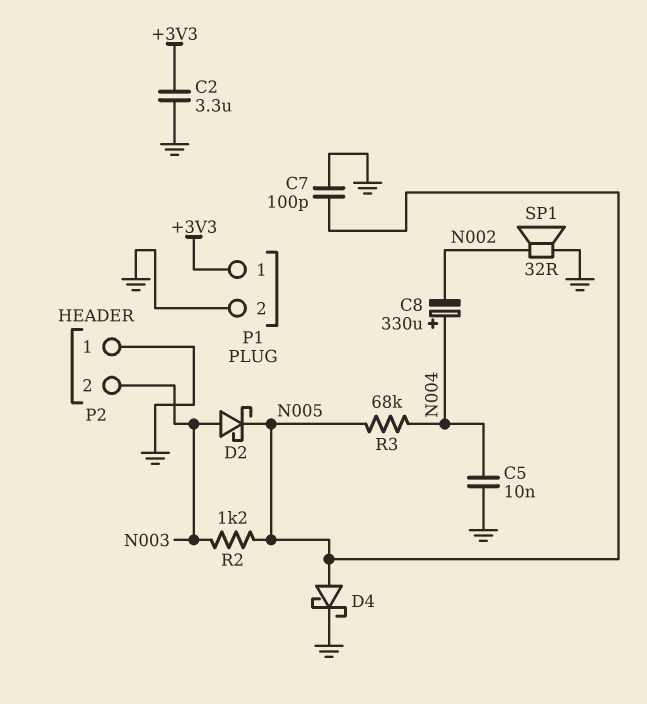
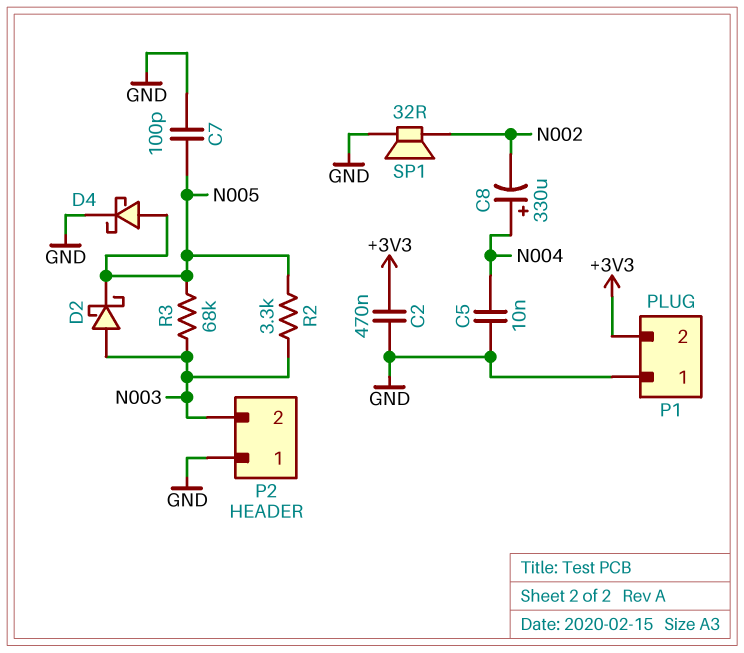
C2: 3.3uF (+3V3, GND) -> 470nF (+3V3, GND)
P1 pin 1: +3V3 -> GND
P1 pin 2: GND -> +3V3
R2: 1.2k (N003, N005) -> 3.3k (N003, N005)
R3: 68k (N004, N005) -> 68k (N003, N005)

